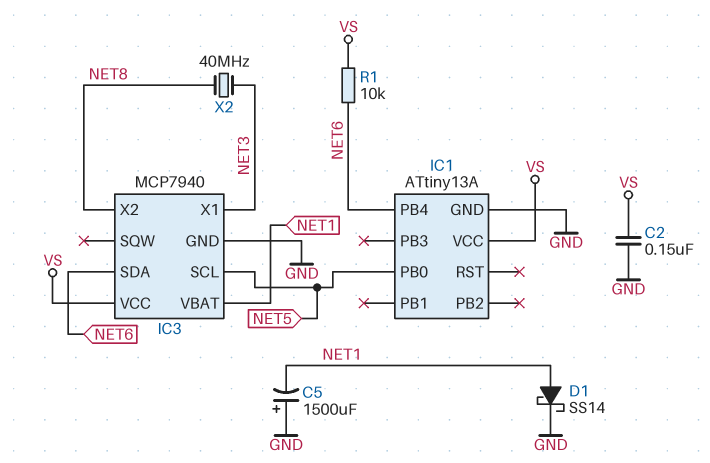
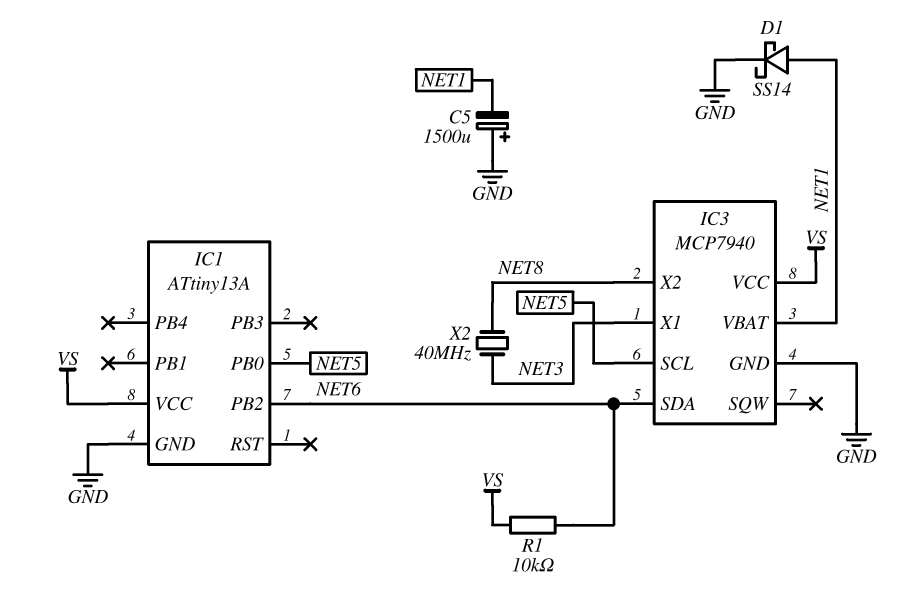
C2: 150nF (GND, VS) -> none
IC1 pin PB2: none -> NET6
IC1 pin PB4: NET6 -> none

